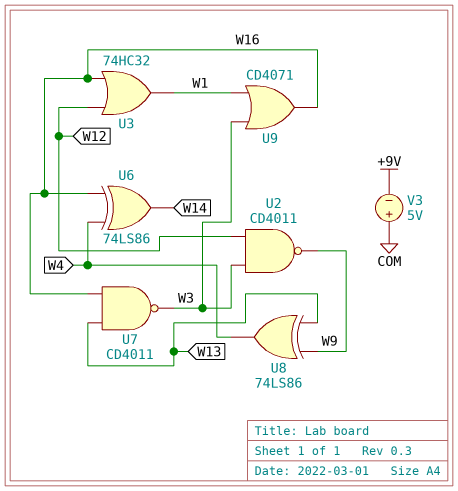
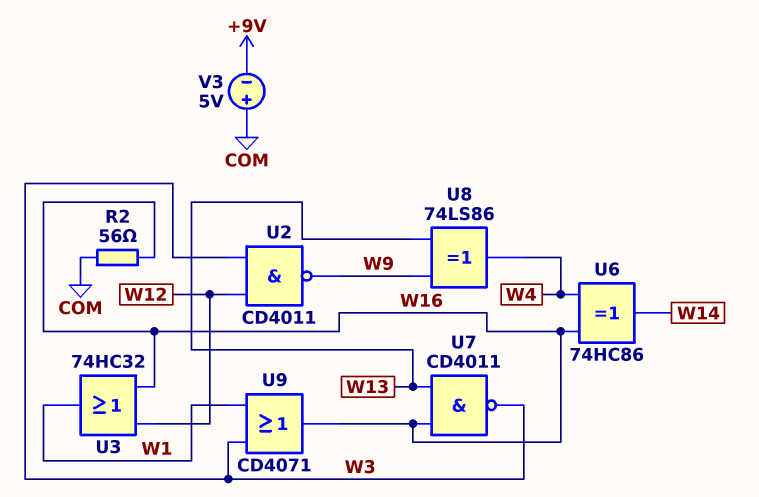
R2: none -> 56 (COM, W16)
U6: XOR 74LS86 (in W4, in W16, out W14) -> XOR 74HC86 (in W4, in W16, out W14)

